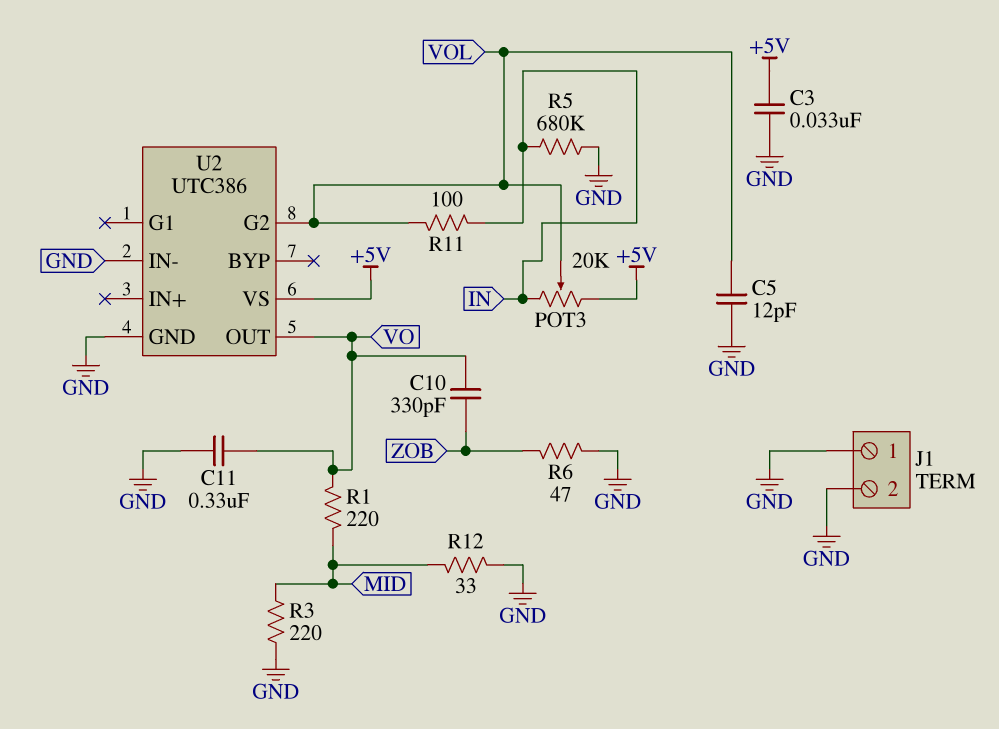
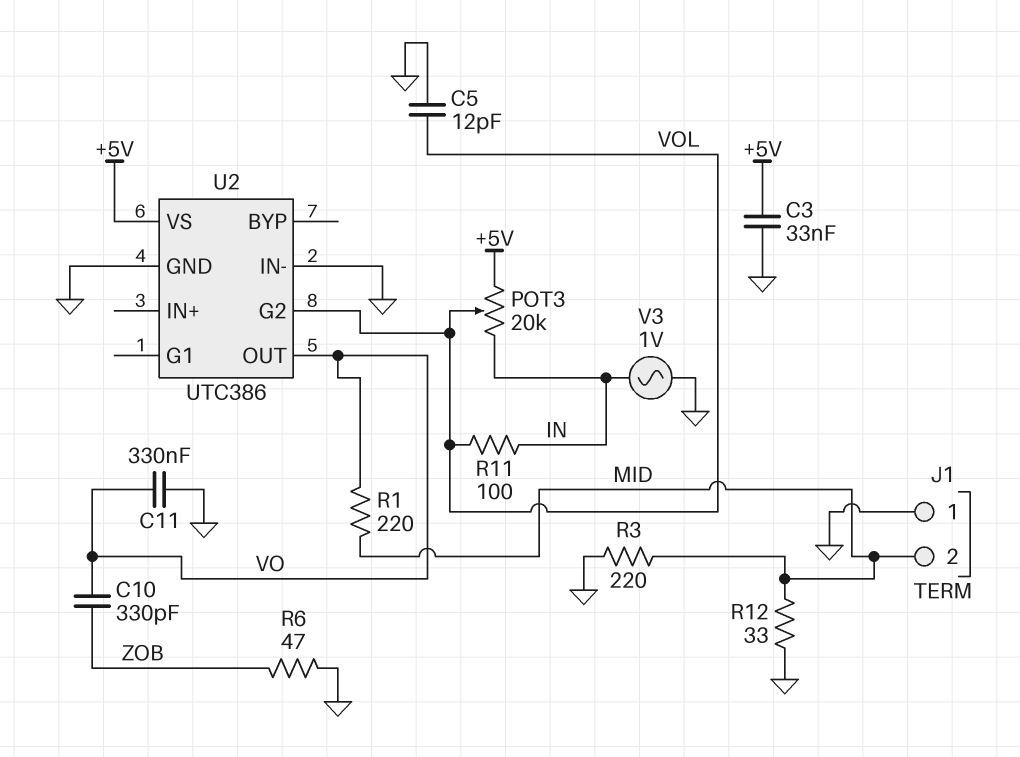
J1 pin 2: GND -> MID
R5: 680k (GND, IN) -> none
V3: none -> AC 1V (GND, IN)

